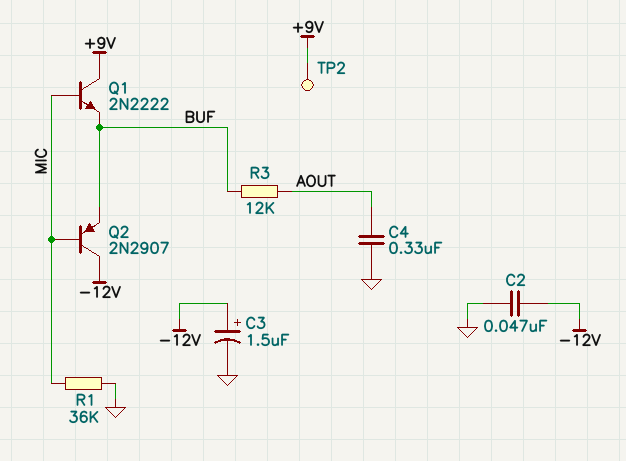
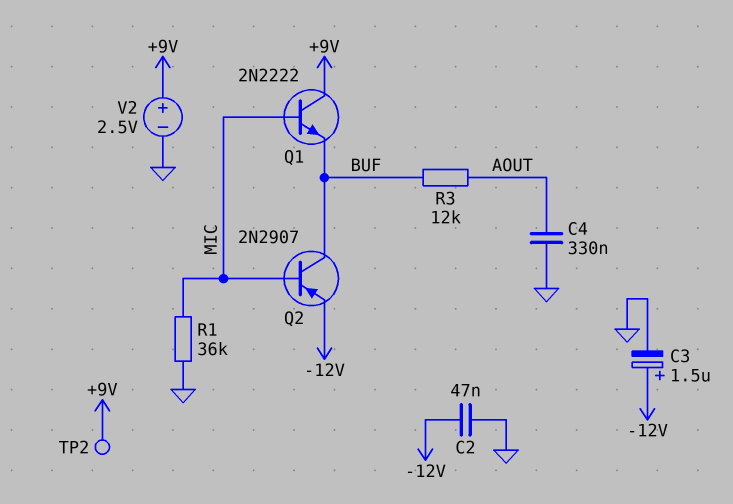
Q2: PNP 2N2907 (B MIC, C -12V, E BUF) -> PNP 2N2907 (B MIC, C BUF, E -12V)
V2: none -> 2.5V (plus +9V, minus GND)

